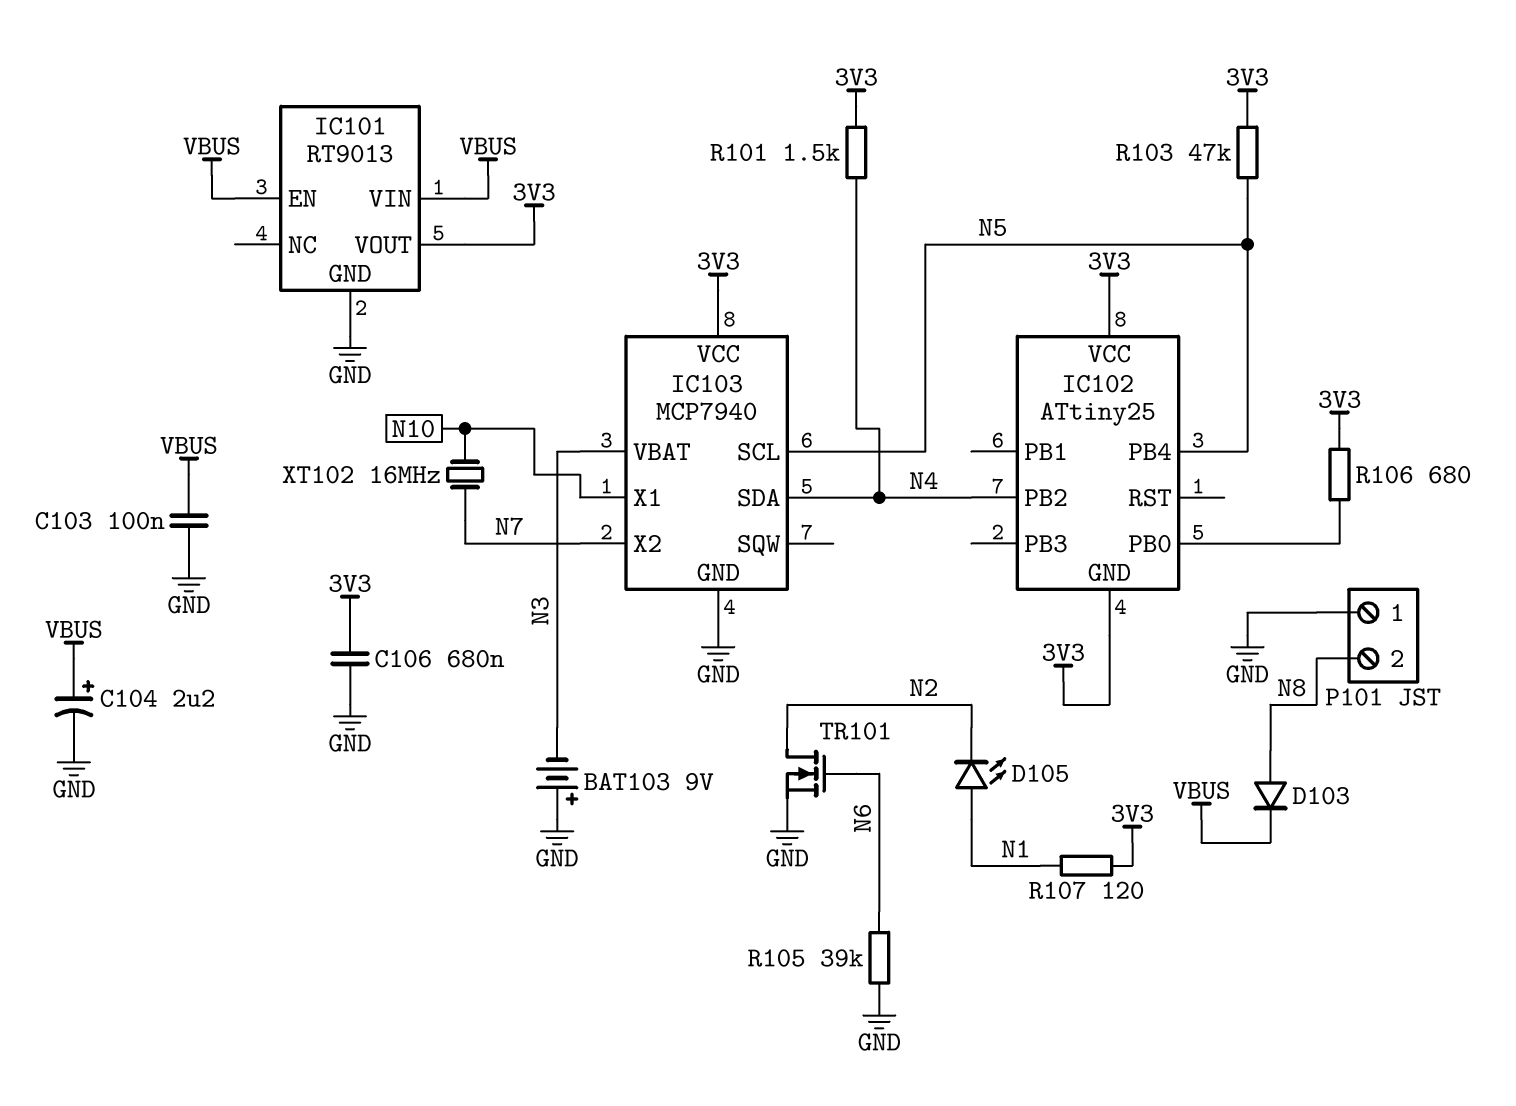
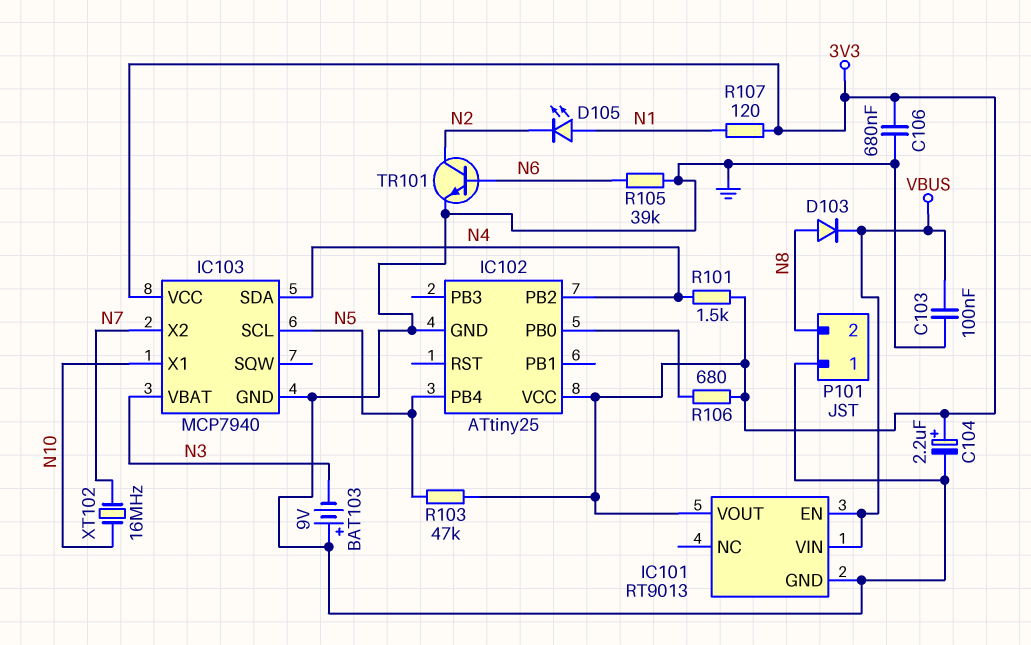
C104: 2.2uF (plus VBUS, minus GND) -> 2.2uF (plus 3V3, minus GND)
IC102 pin GND: 3V3 -> GND
TR101: NMOS (G N6, D N2, S GND) -> NPN (B N6, C N2, E GND)

